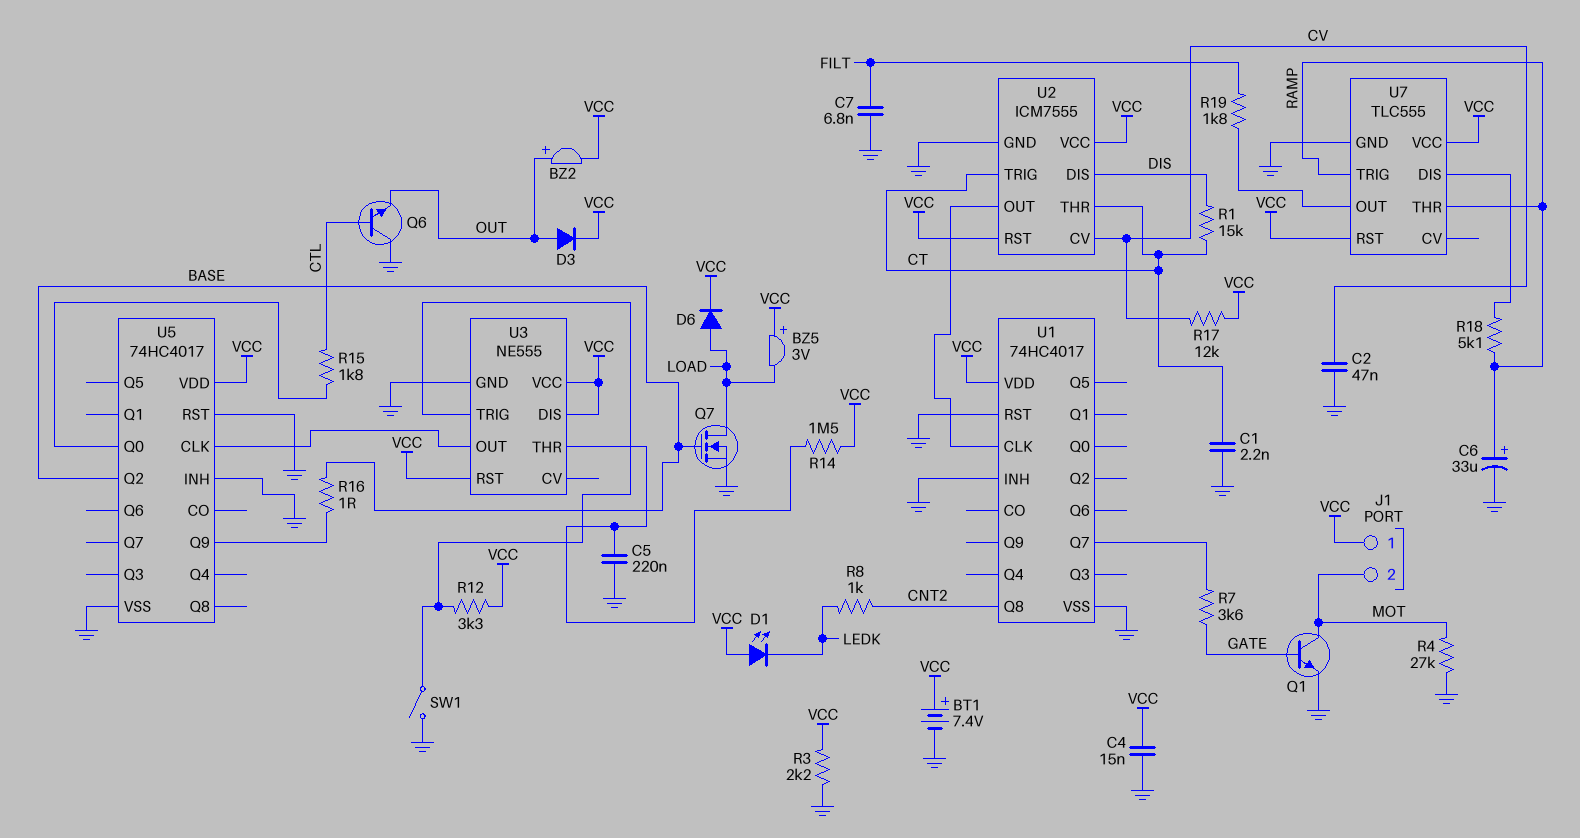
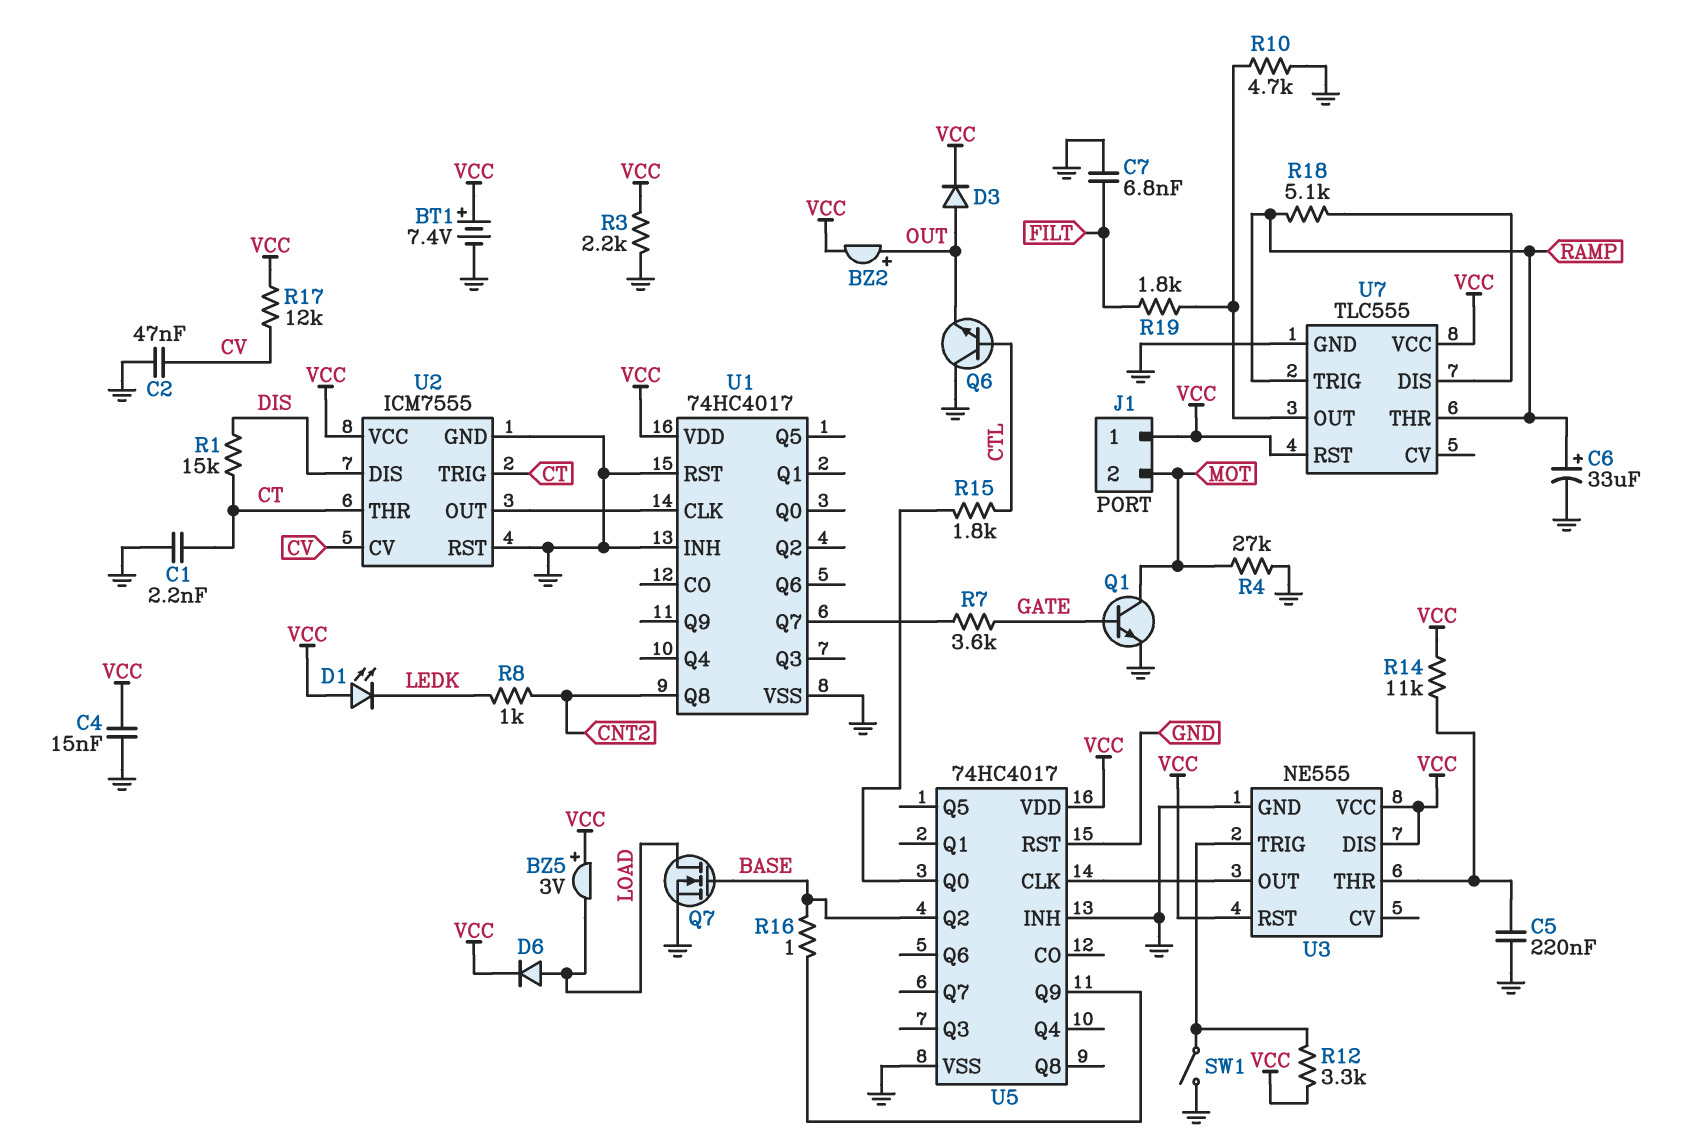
R10: none -> 4.7k (GND, U7/OUT)
R14: 1.5M (U3/THR, VCC) -> 11k (U3/THR, VCC)
U2 pin RST: VCC -> GND

